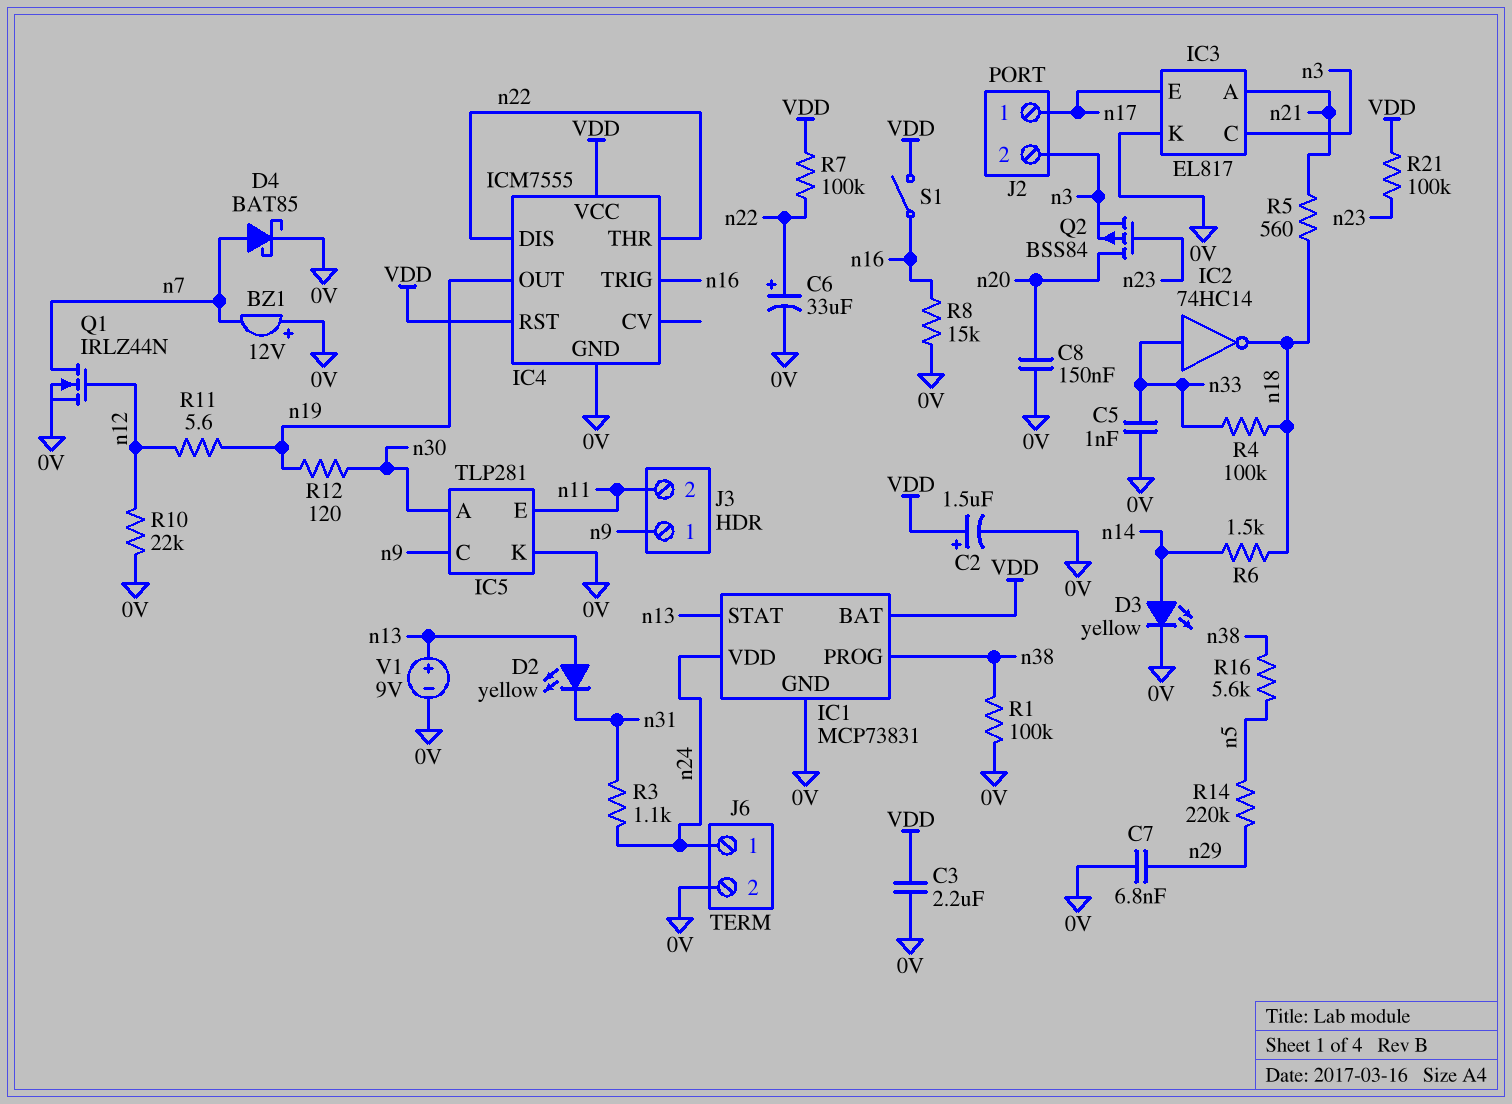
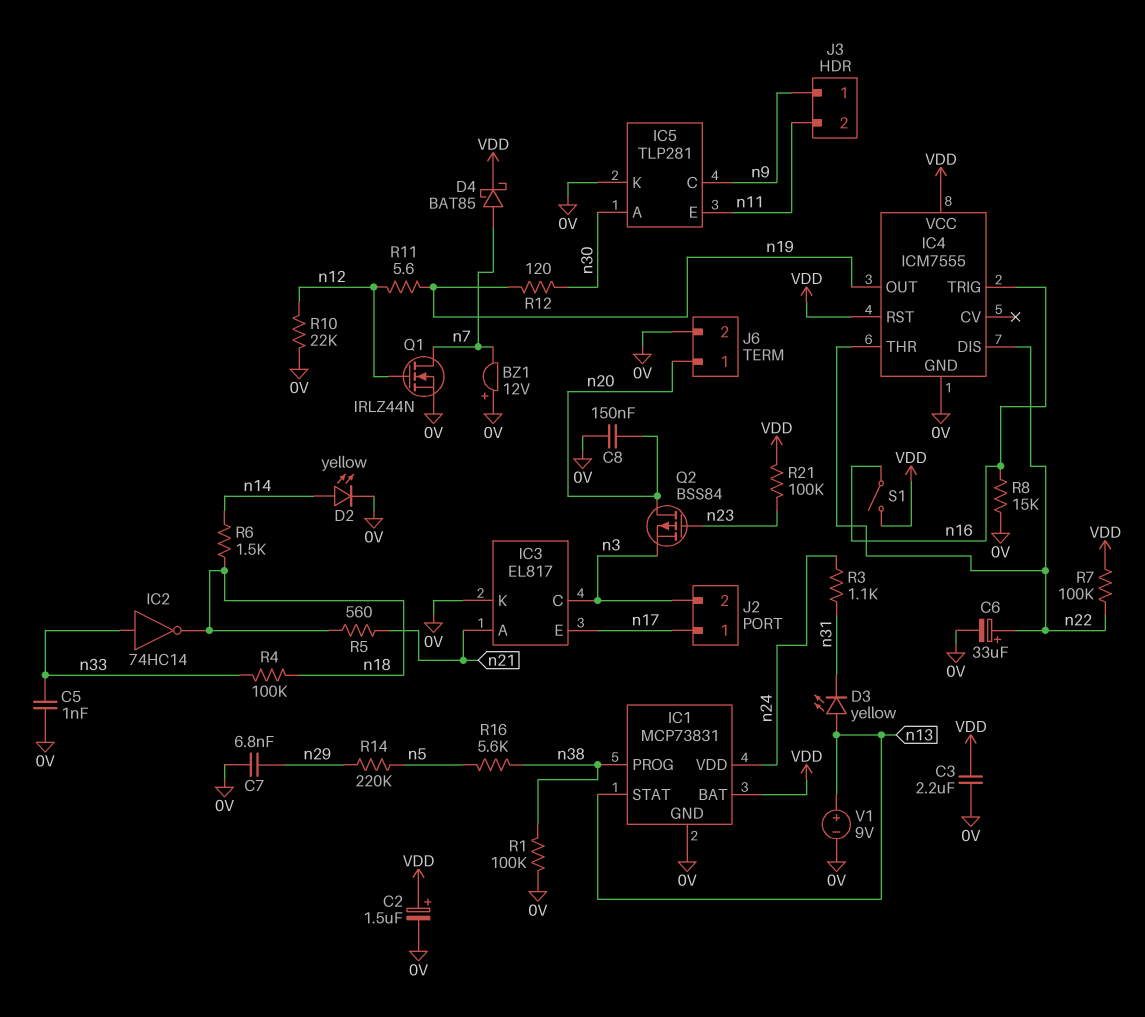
D2: LED yellow (A n13, K n31) -> LED yellow (A n14, K 0V)
D3: LED yellow (A n14, K 0V) -> LED yellow (A n13, K n31)
D4: schottky BAT85 (A n7, K 0V) -> schottky BAT85 (A n7, K VDD)
J6 pin 1: n24 -> n20

